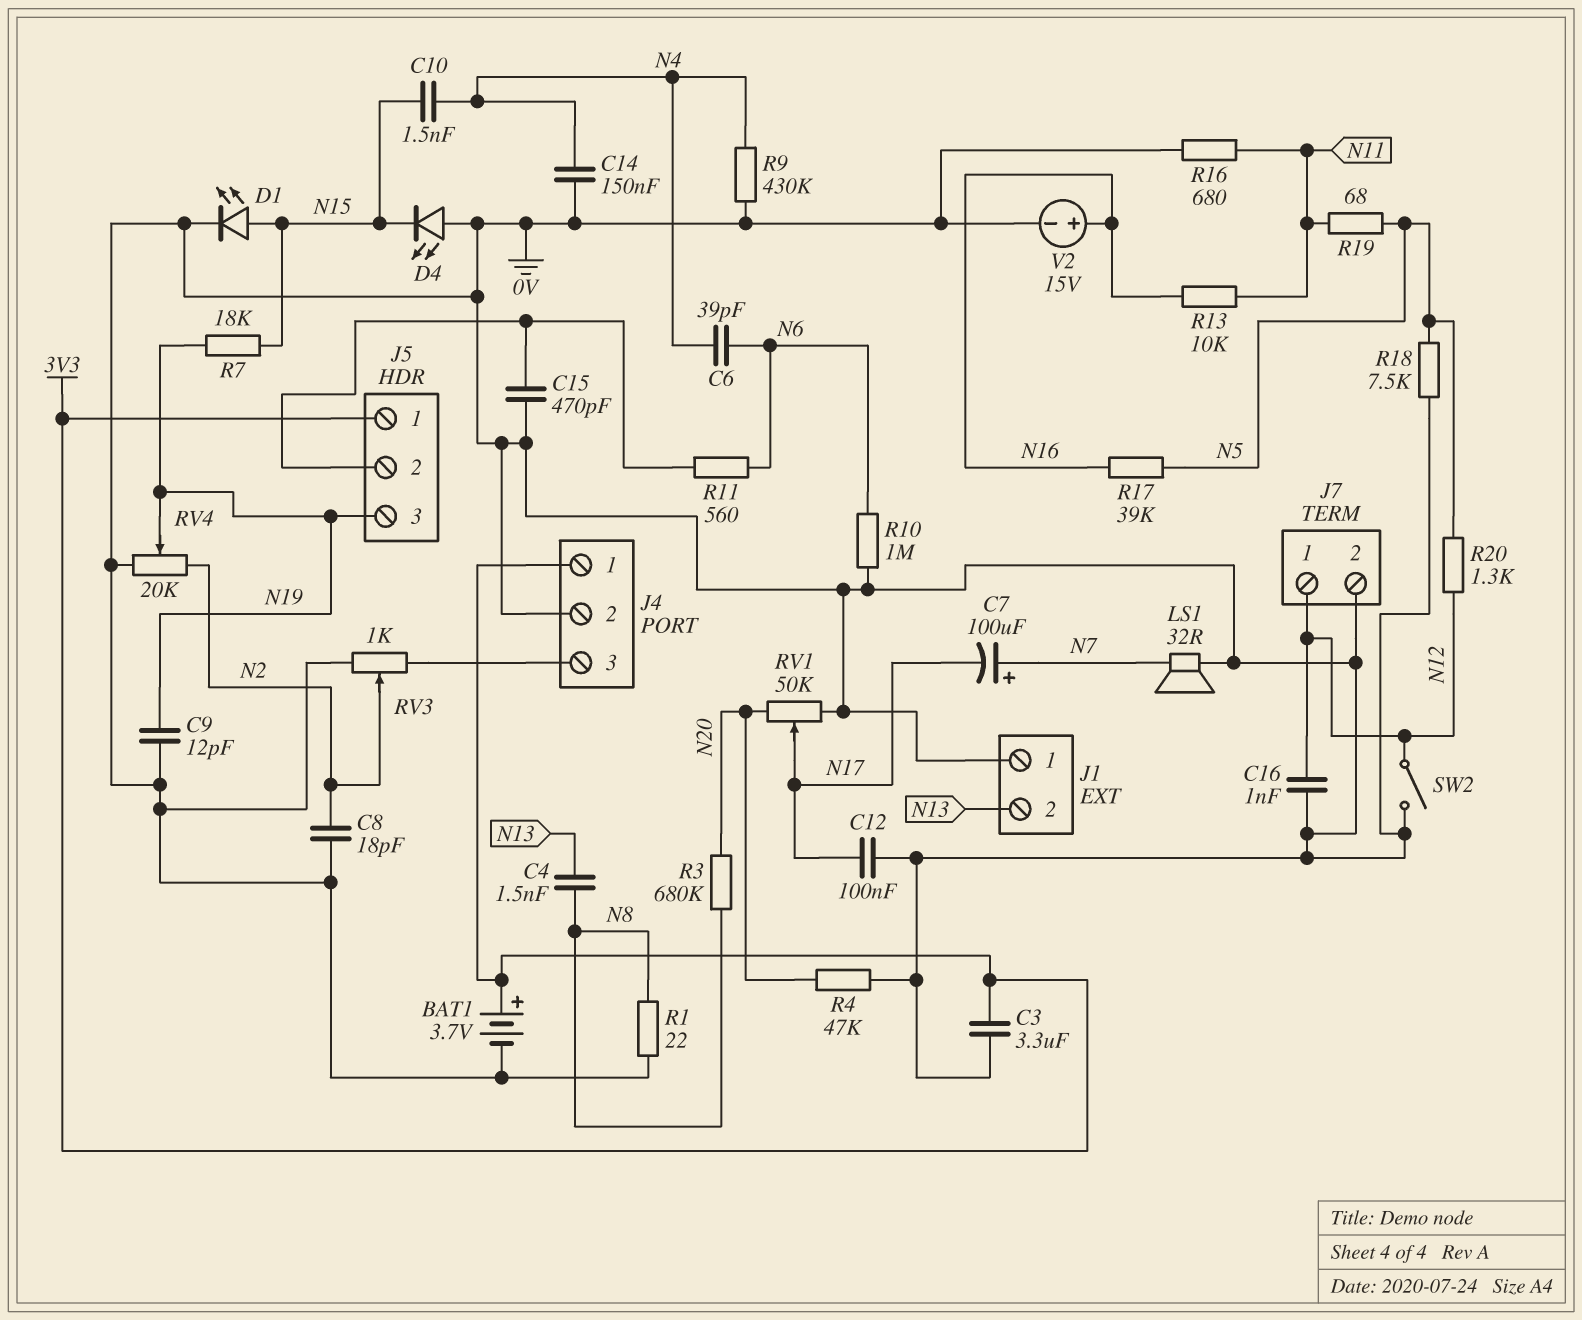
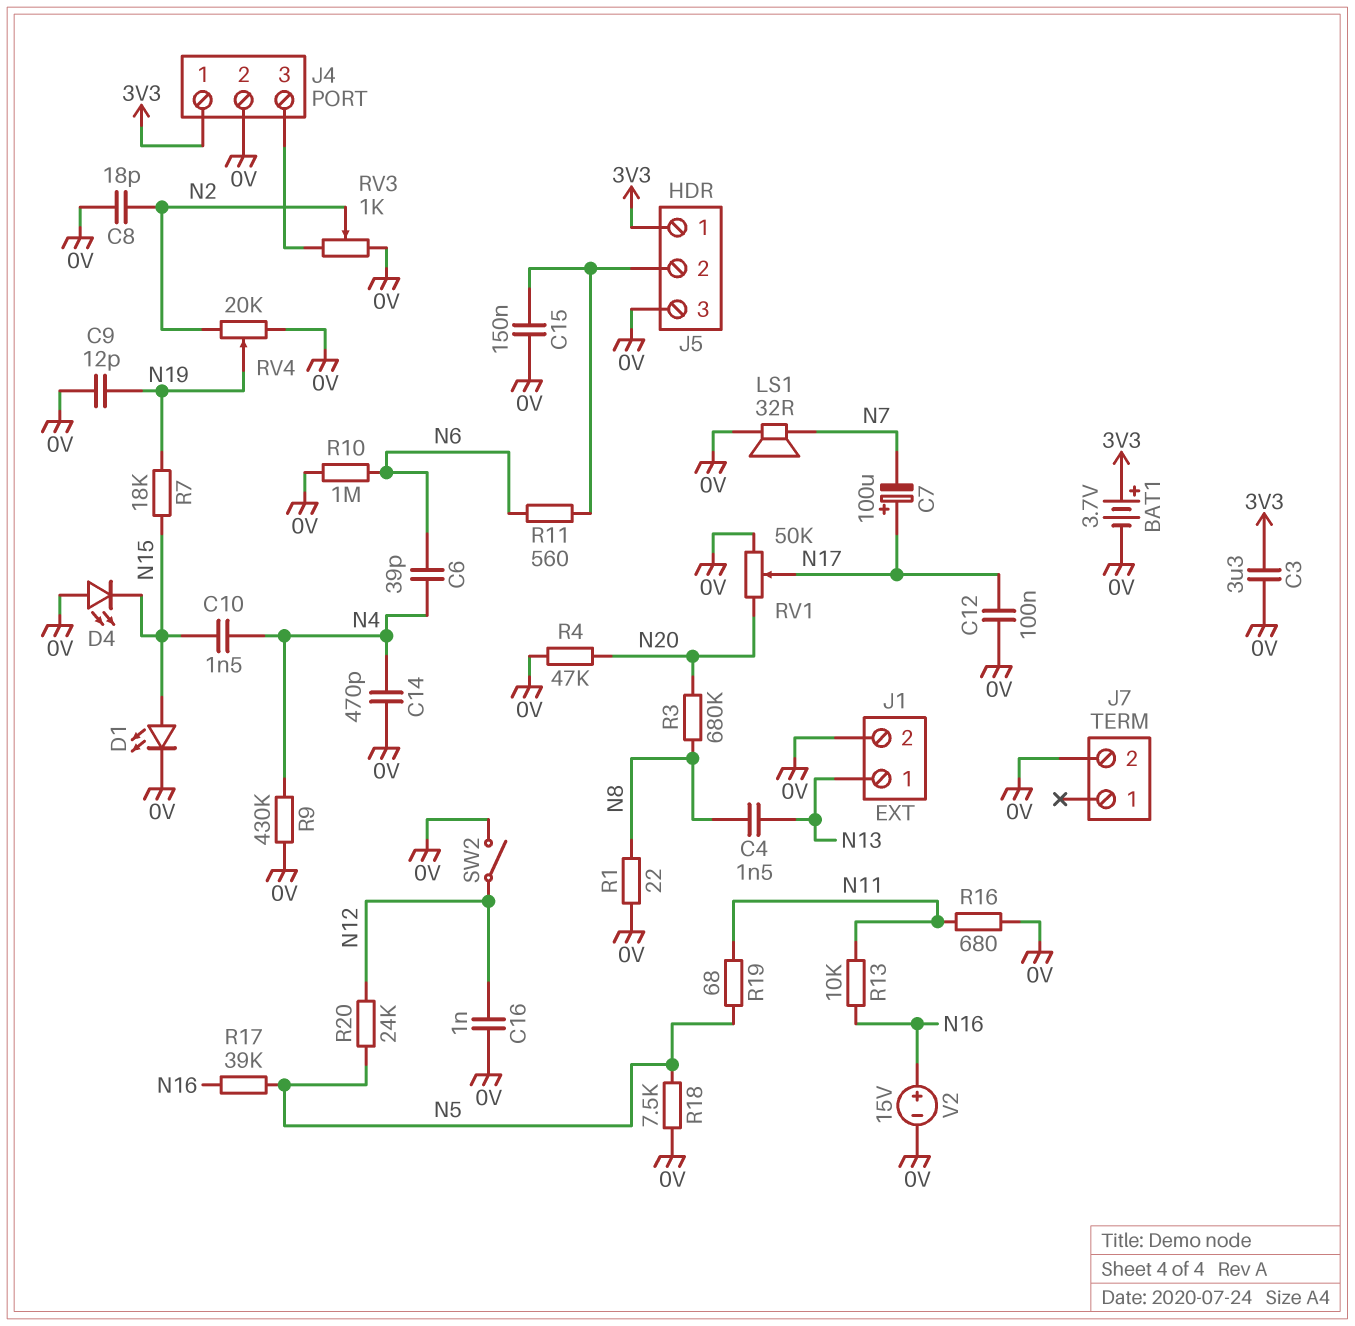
C7: 100uF (plus N7, minus N17) -> 100uF (plus N17, minus N7)
C14: 150nF (0V, N4) -> 470pF (0V, N4)
C15: 470pF (0V, J5/2) -> 150nF (0V, J5/2)
J1 pin 1: 0V -> N13
J1 pin 2: N13 -> 0V
J5 pin 3: N19 -> 0V
J7 pin 1: N12 -> none
R20: 1.3k (N5, N12) -> 24k (N5, N12)

